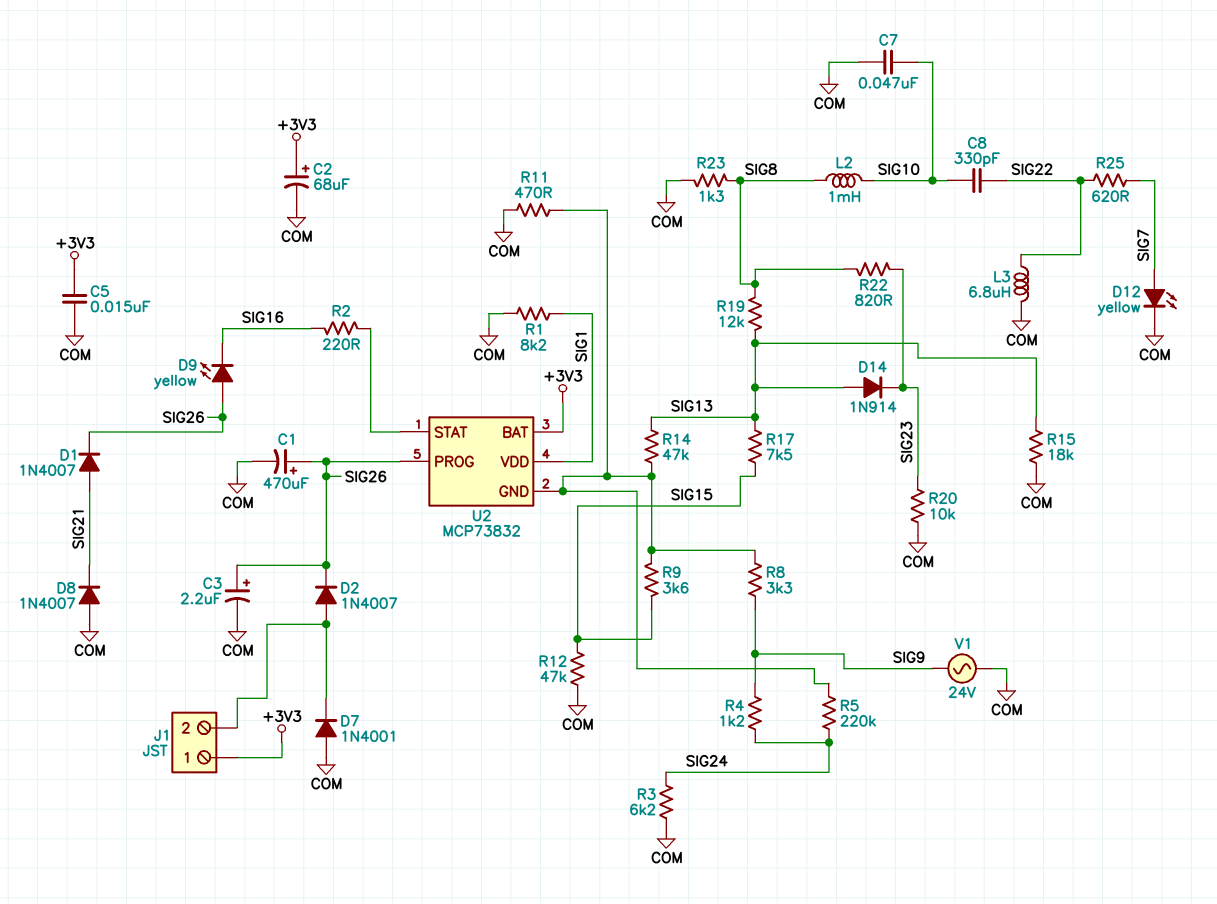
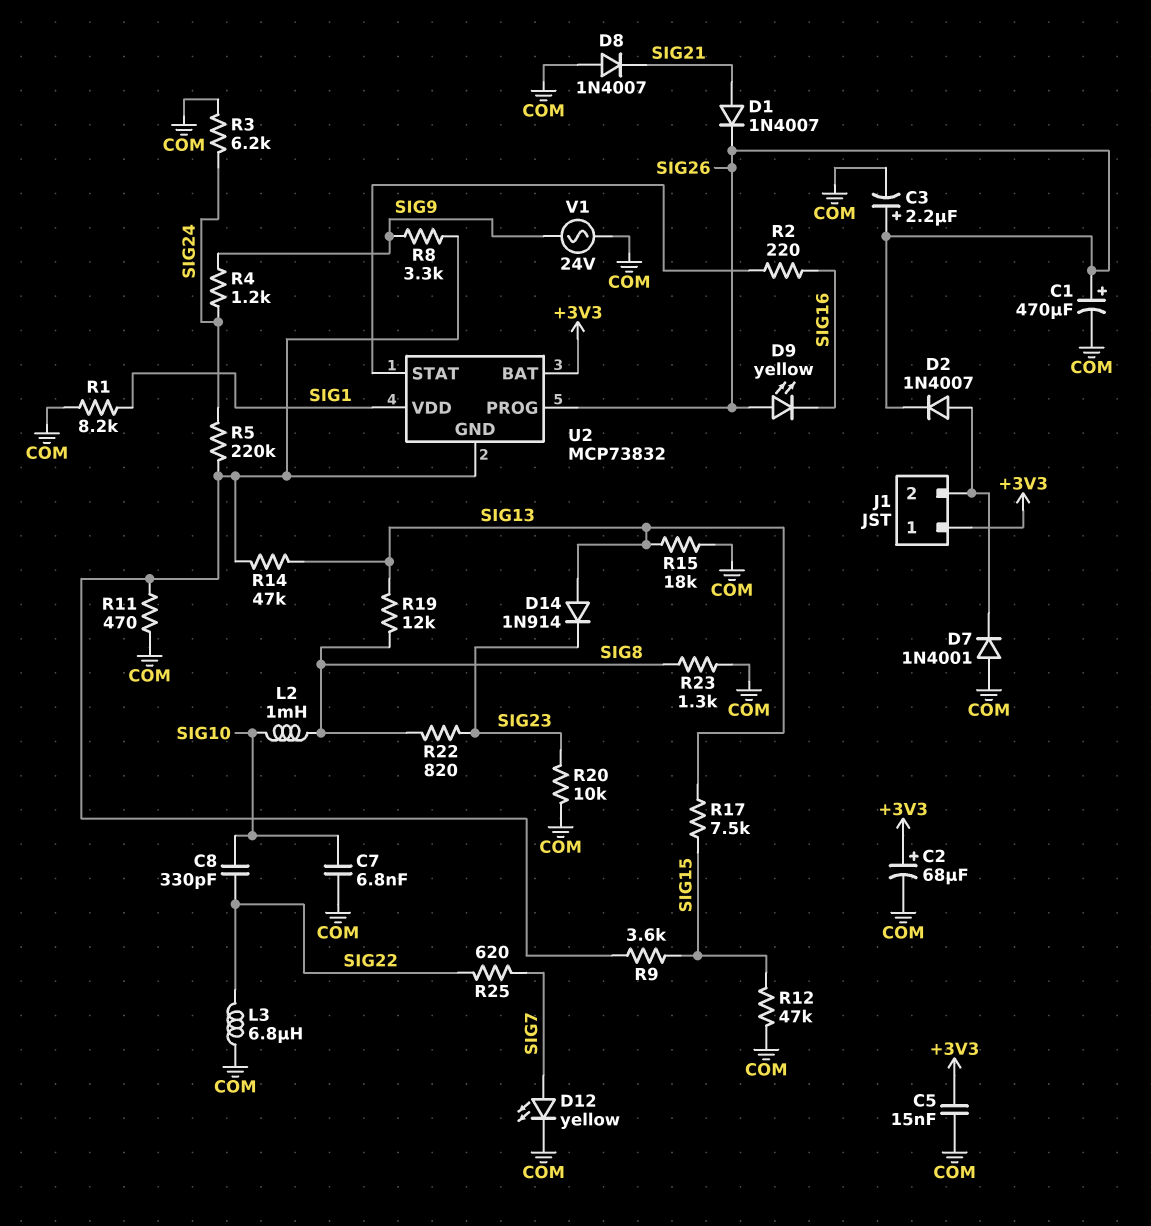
C7: 47nF (COM, SIG10) -> 6.8nF (COM, SIG10)

